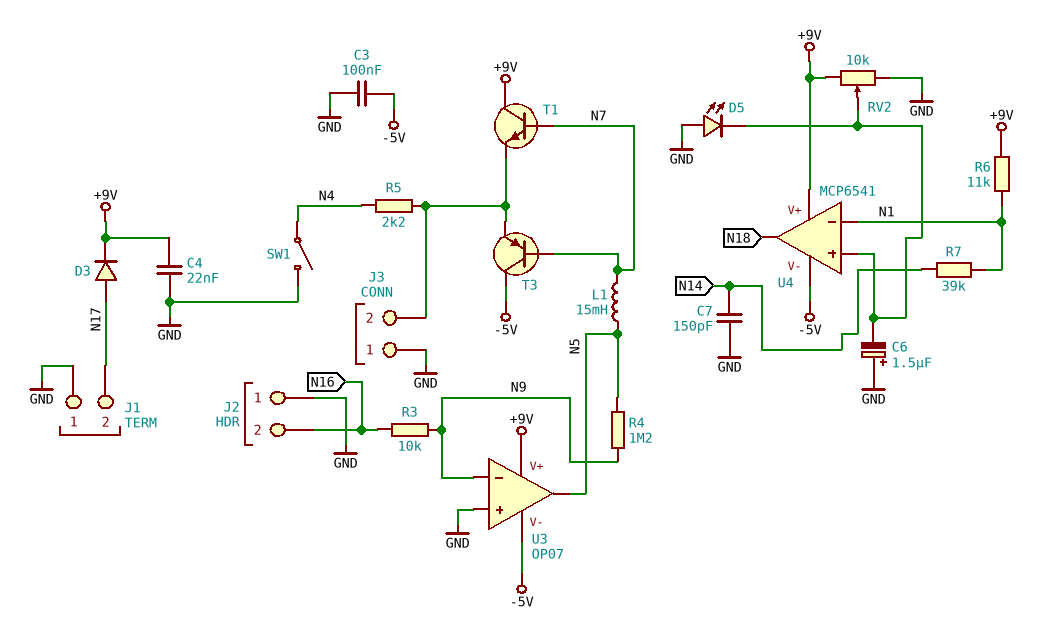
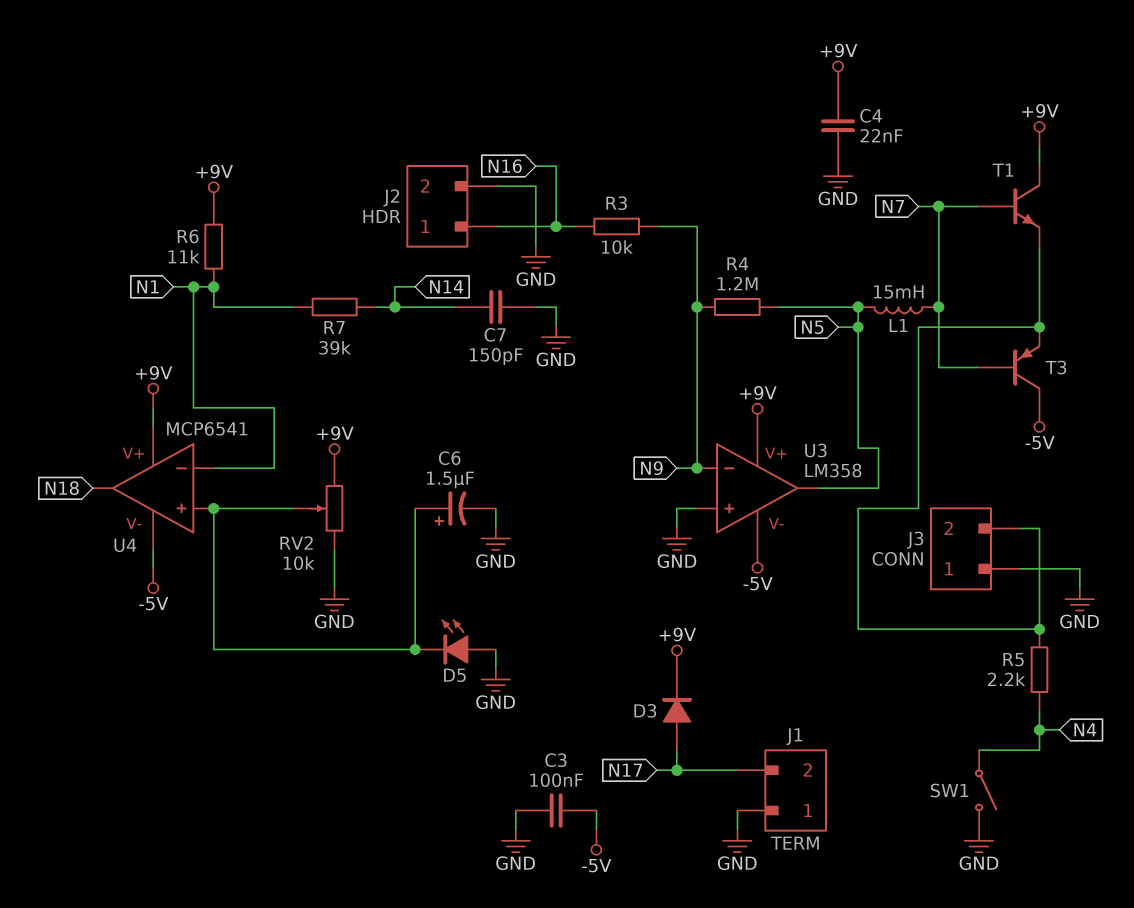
C6: 1.5uF (plus GND, minus U4/in+) -> 1.5uF (plus U4/in+, minus GND)
J2 pin 1: GND -> N16
J2 pin 2: N16 -> GND
U3: OP07 -> LM358

